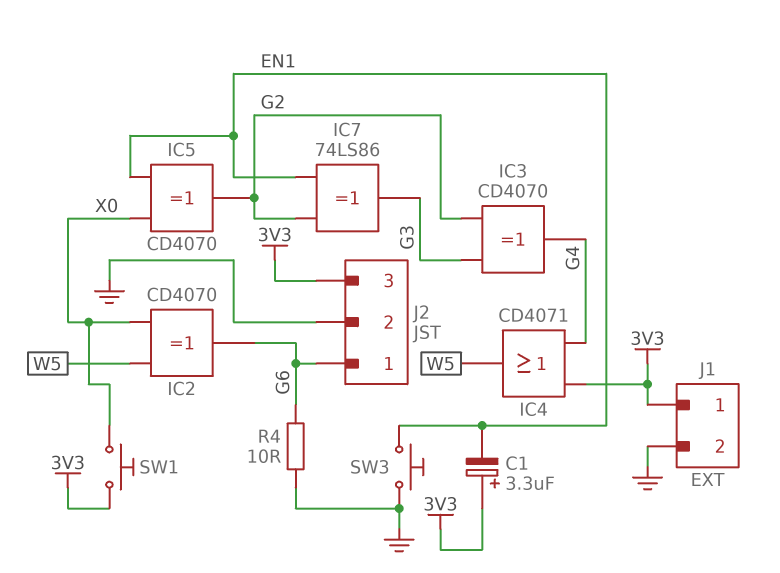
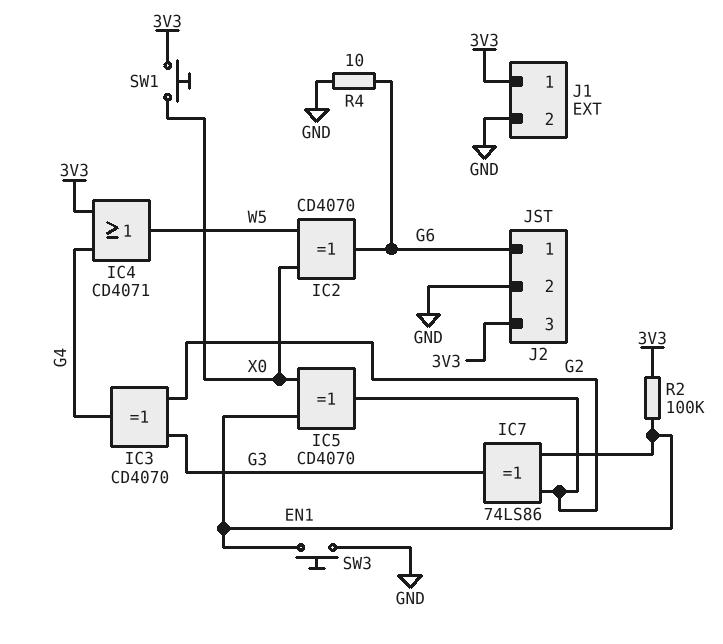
C1: 3.3uF (plus 3V3, minus EN1) -> none
R2: none -> 100k (3V3, EN1)

